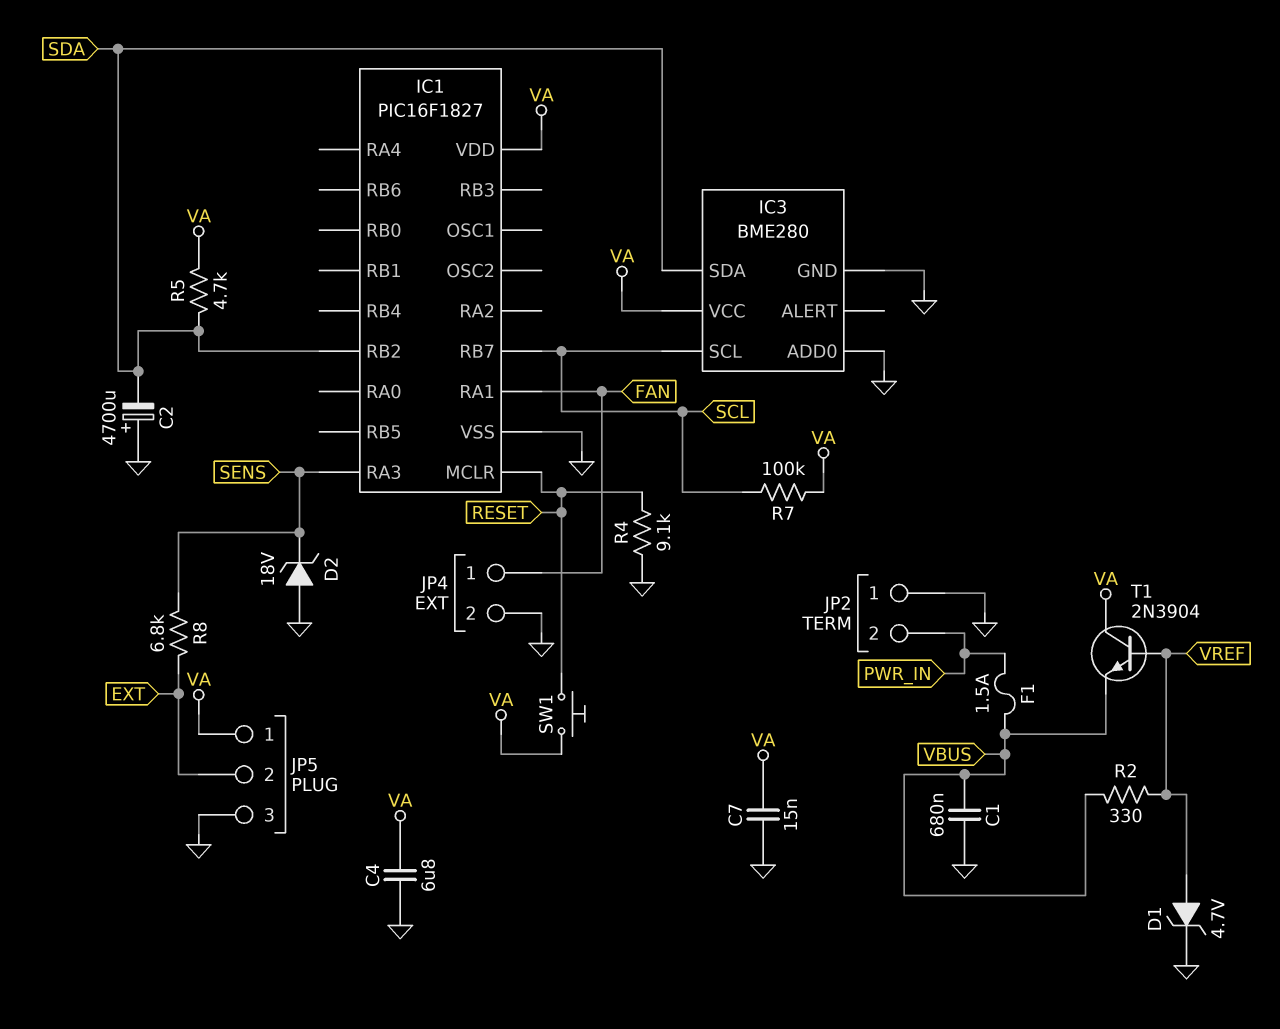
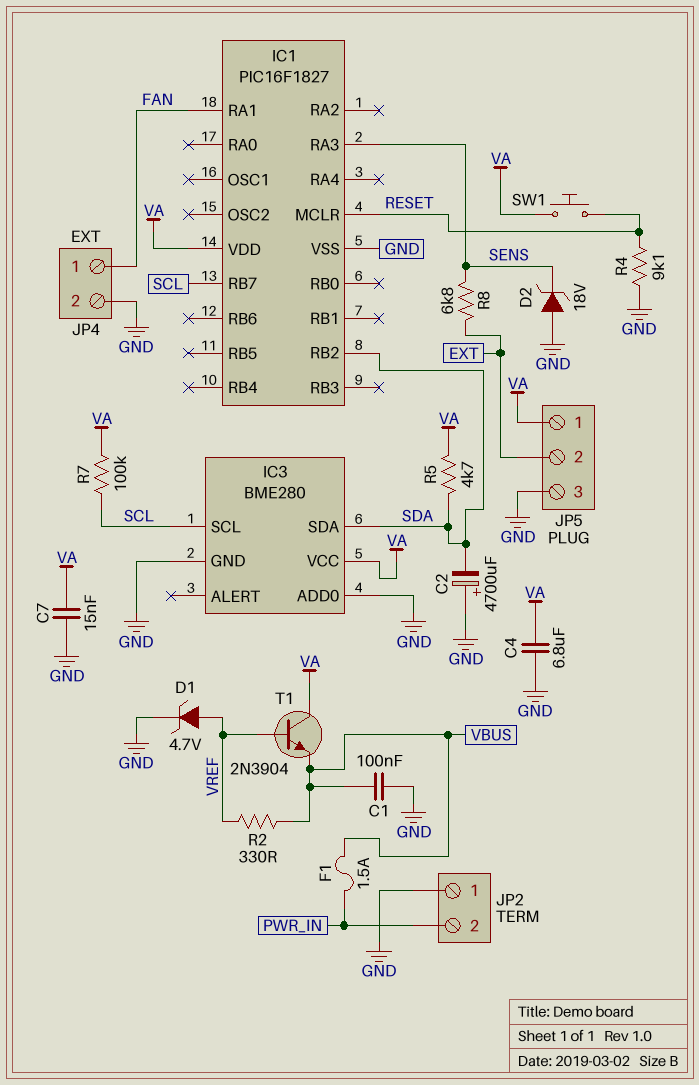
C1: 680nF (GND, VBUS) -> 100nF (GND, VBUS)

